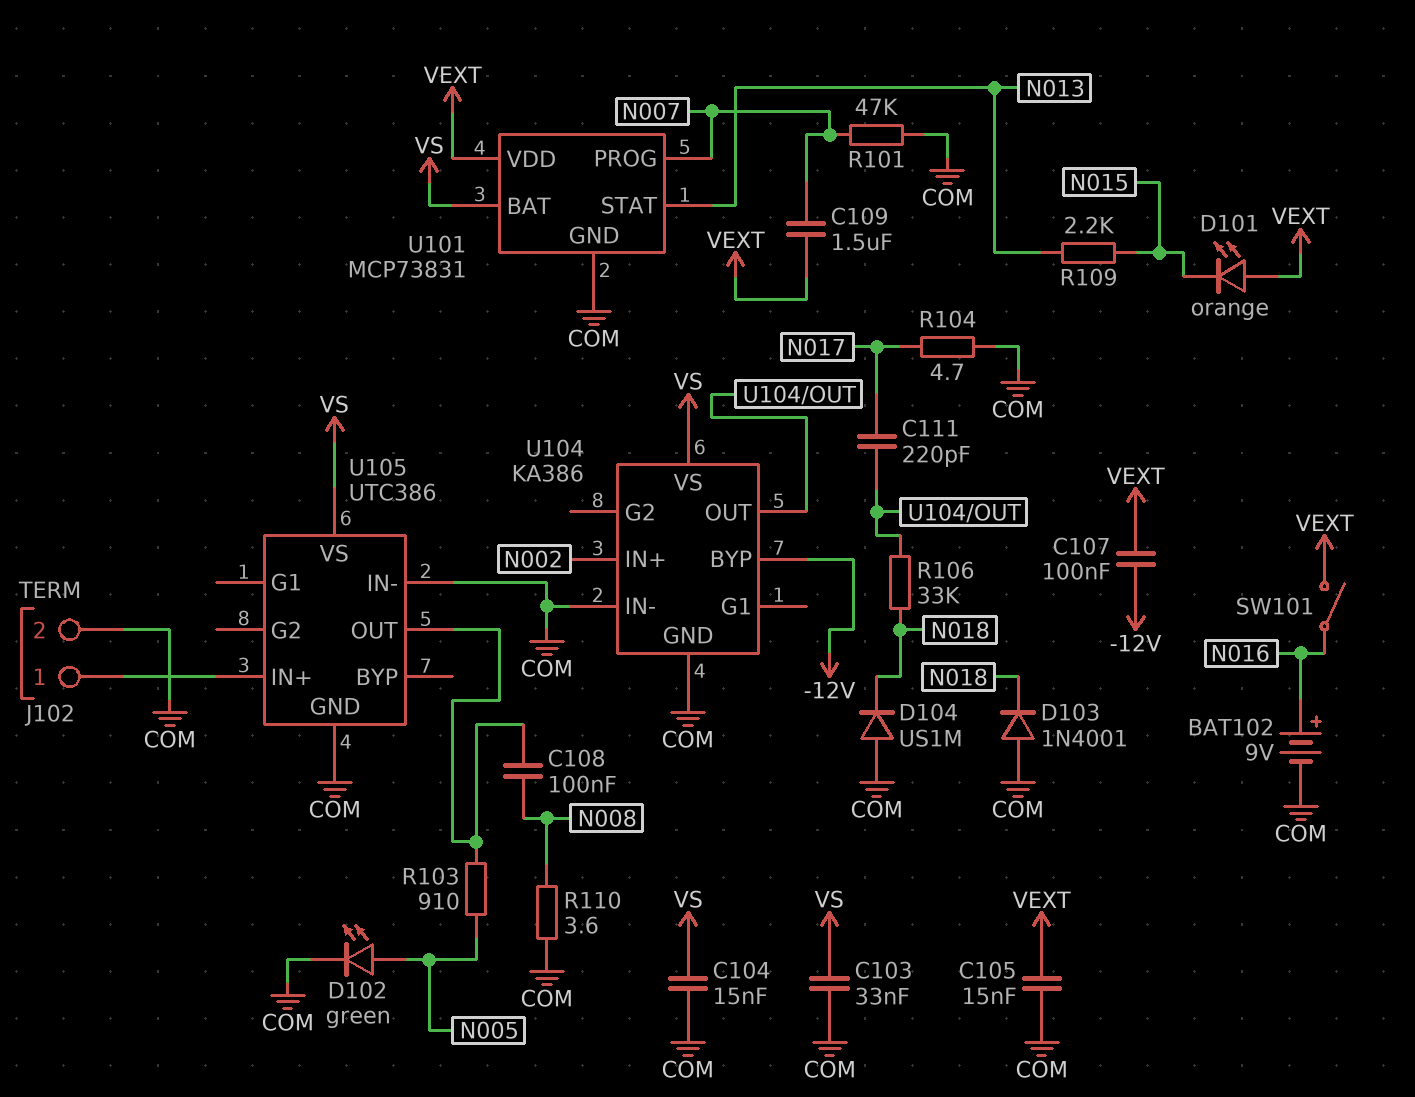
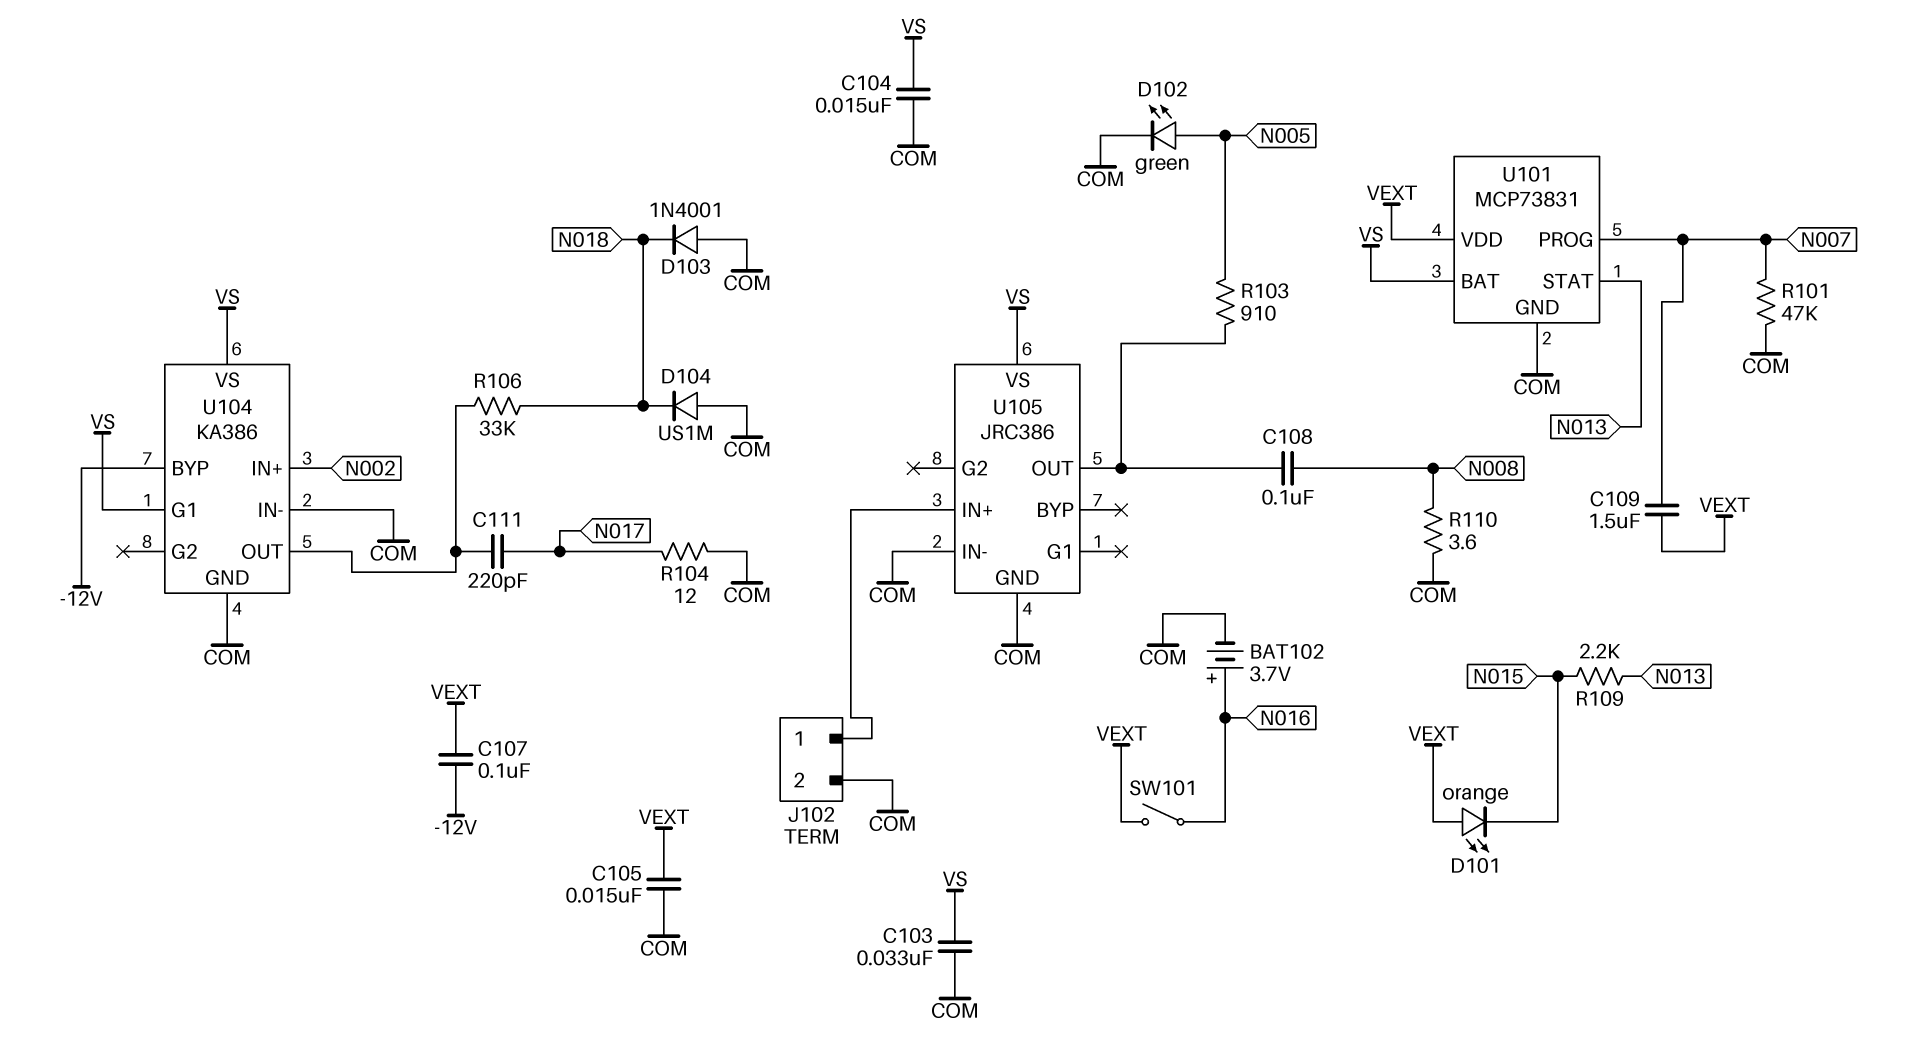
BAT102: 9V (plus N016, minus COM) -> 3.7V (plus N016, minus COM)
R104: 4.7 (COM, N017) -> 12 (COM, N017)
U104 pin G1: none -> VS
U105: UTC386 -> JRC386

